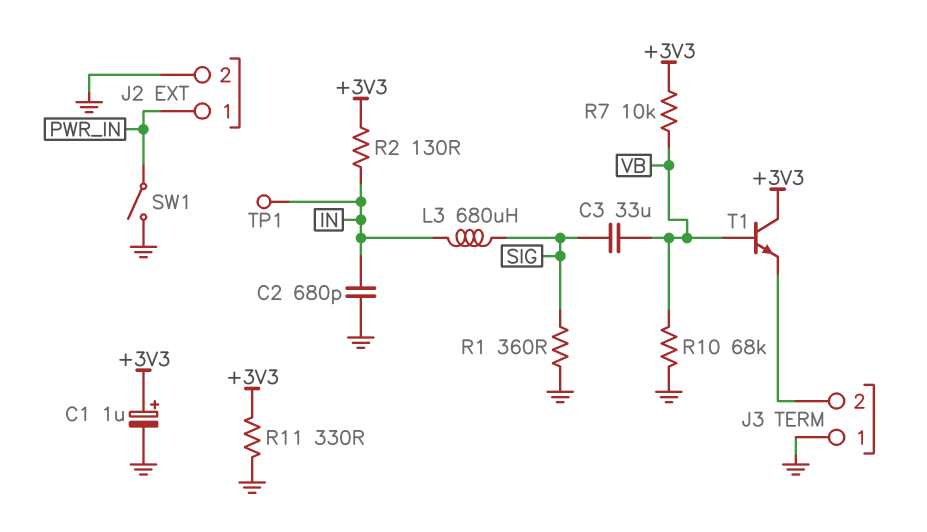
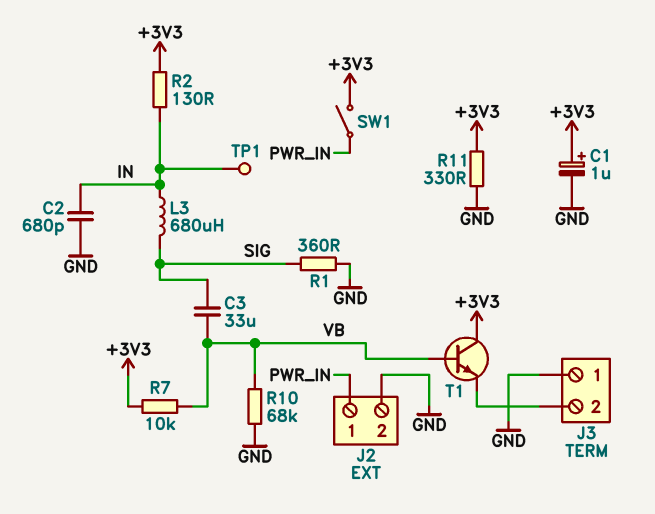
SW1: switch (GND, PWR_IN) -> switch (+3V3, PWR_IN)

